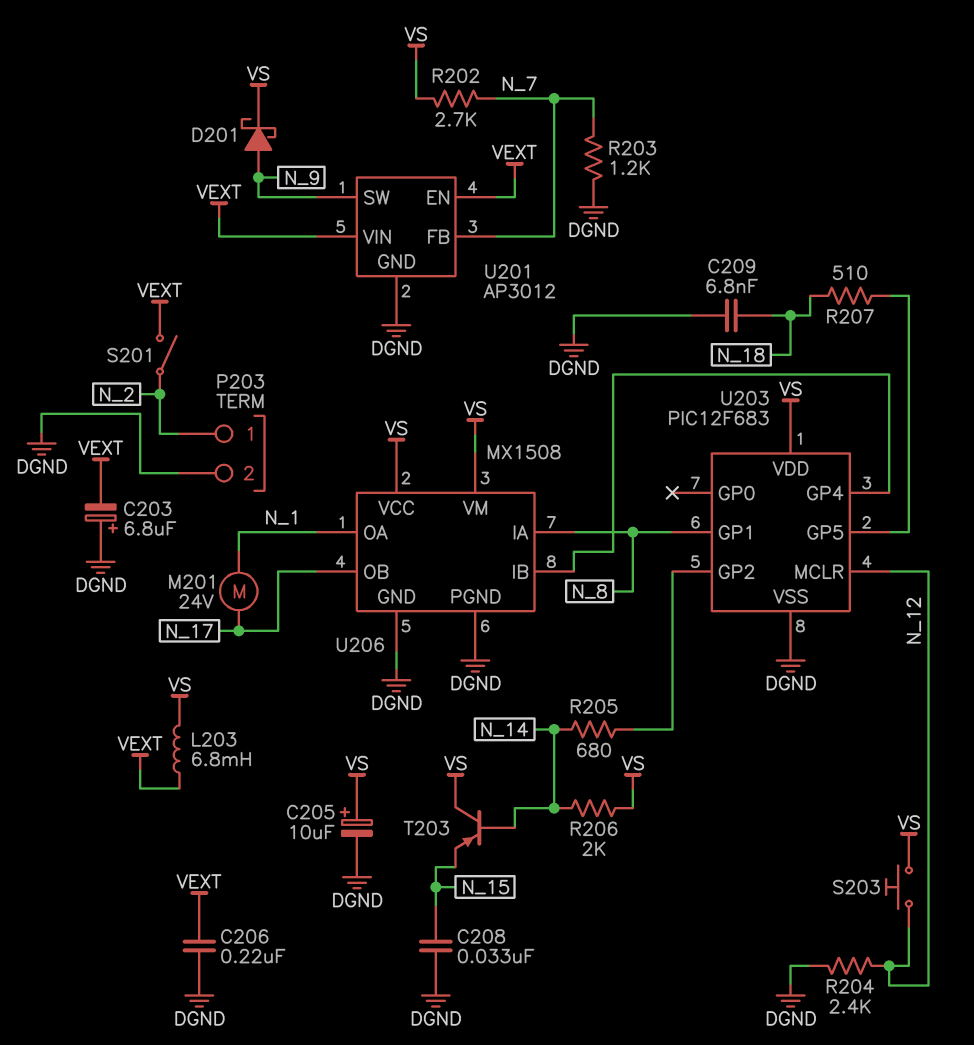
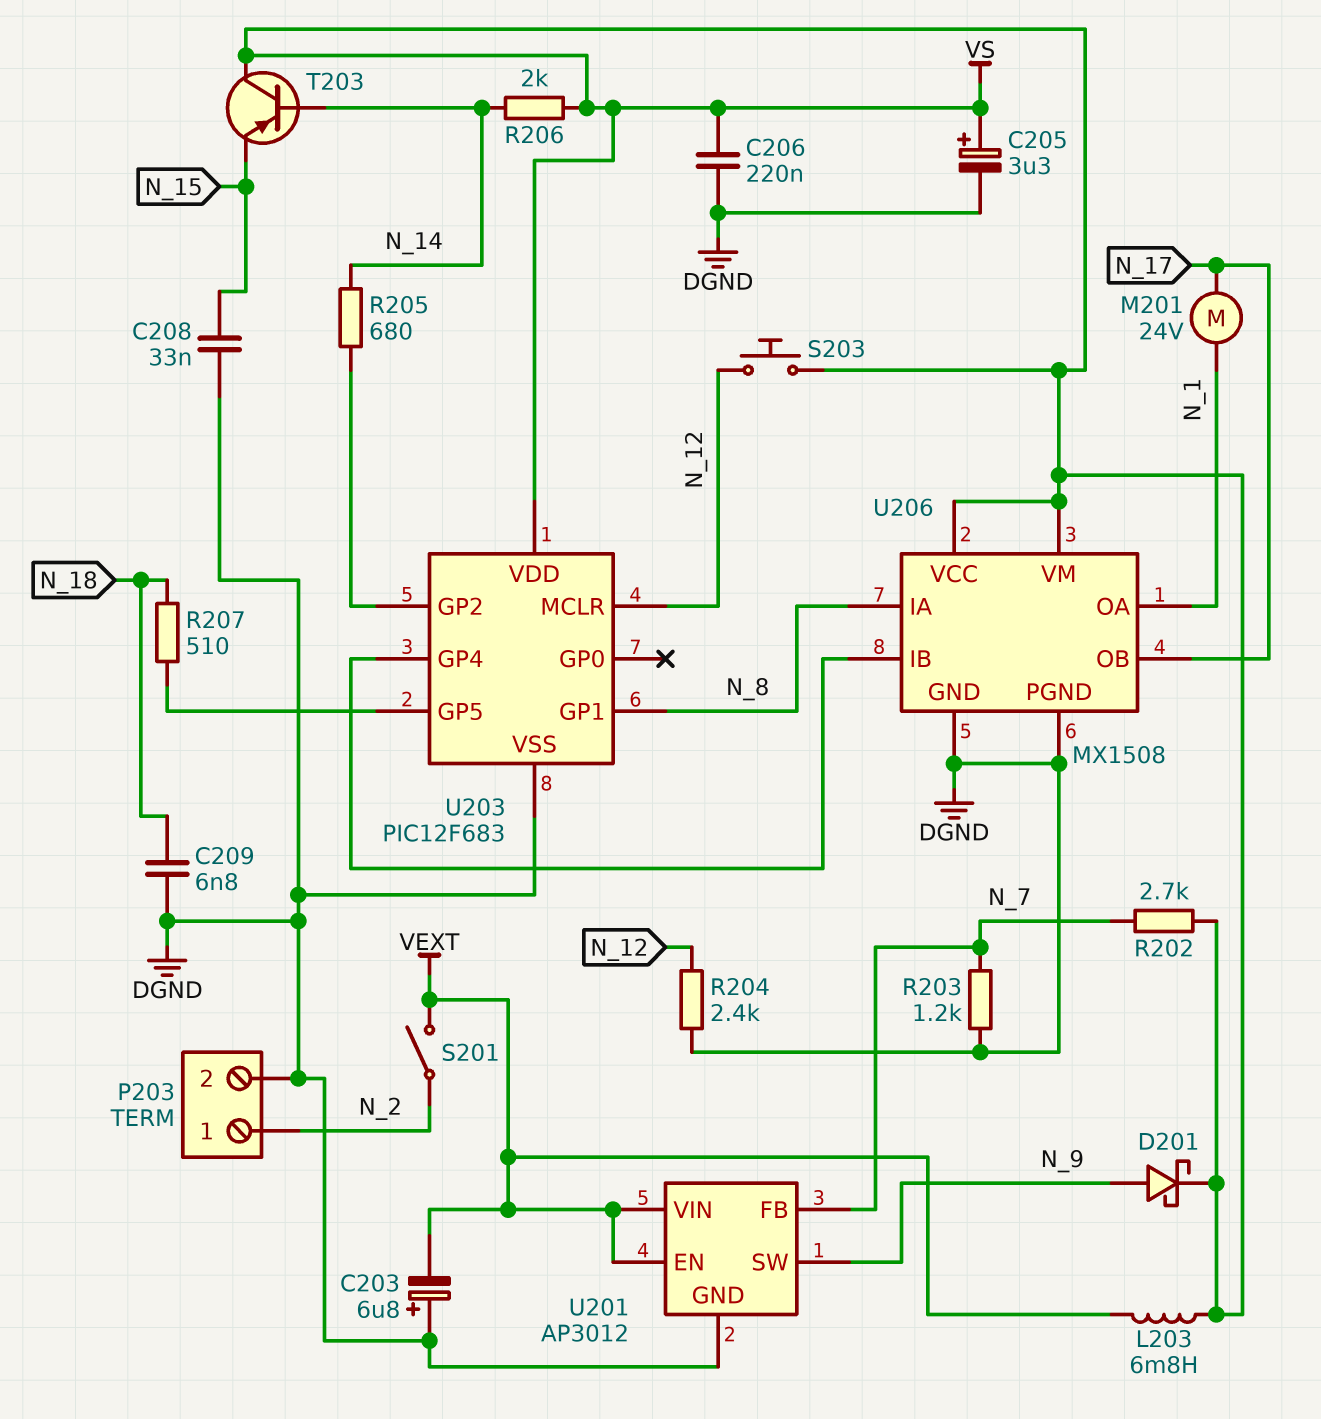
C205: 10uF (plus VS, minus DGND) -> 3.3uF (plus VS, minus DGND)
C206: 220nF (DGND, VEXT) -> 220nF (DGND, VS)

